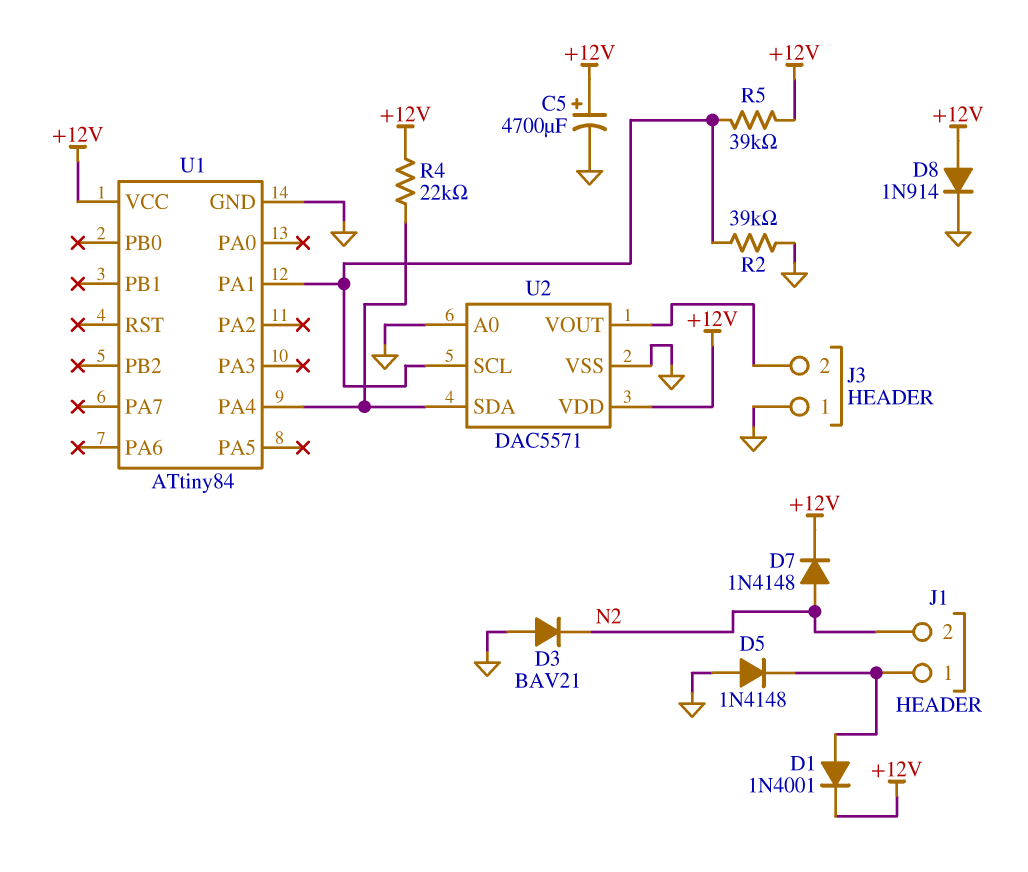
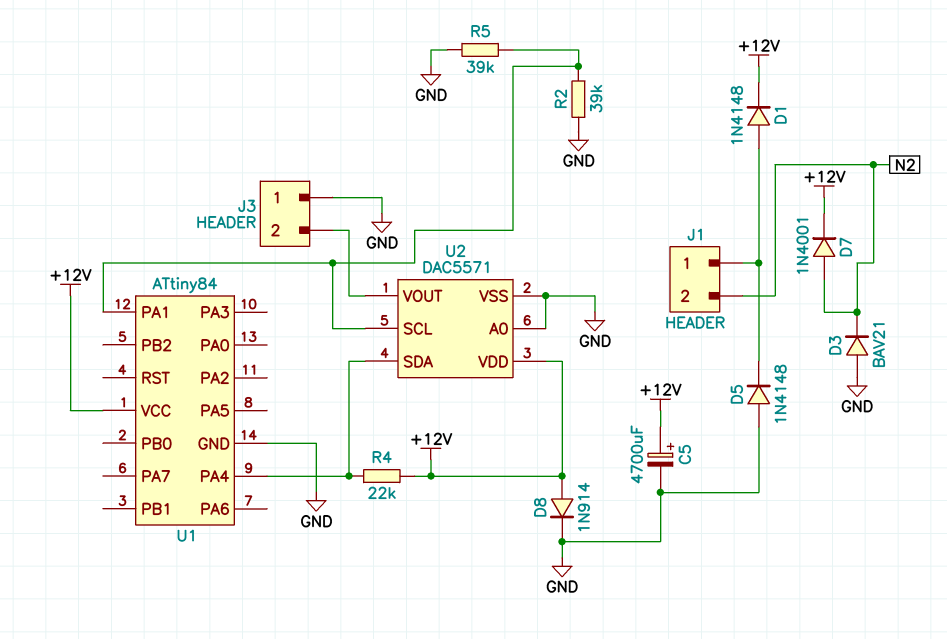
D1: diode 1N4001 (A J1/1, K +12V) -> diode 1N4148 (A J1/1, K +12V)
D7: diode 1N4148 (A N2, K +12V) -> diode 1N4001 (A N2, K +12V)
R5: 39k (+12V, U1/PA1) -> 39k (GND, U1/PA1)

